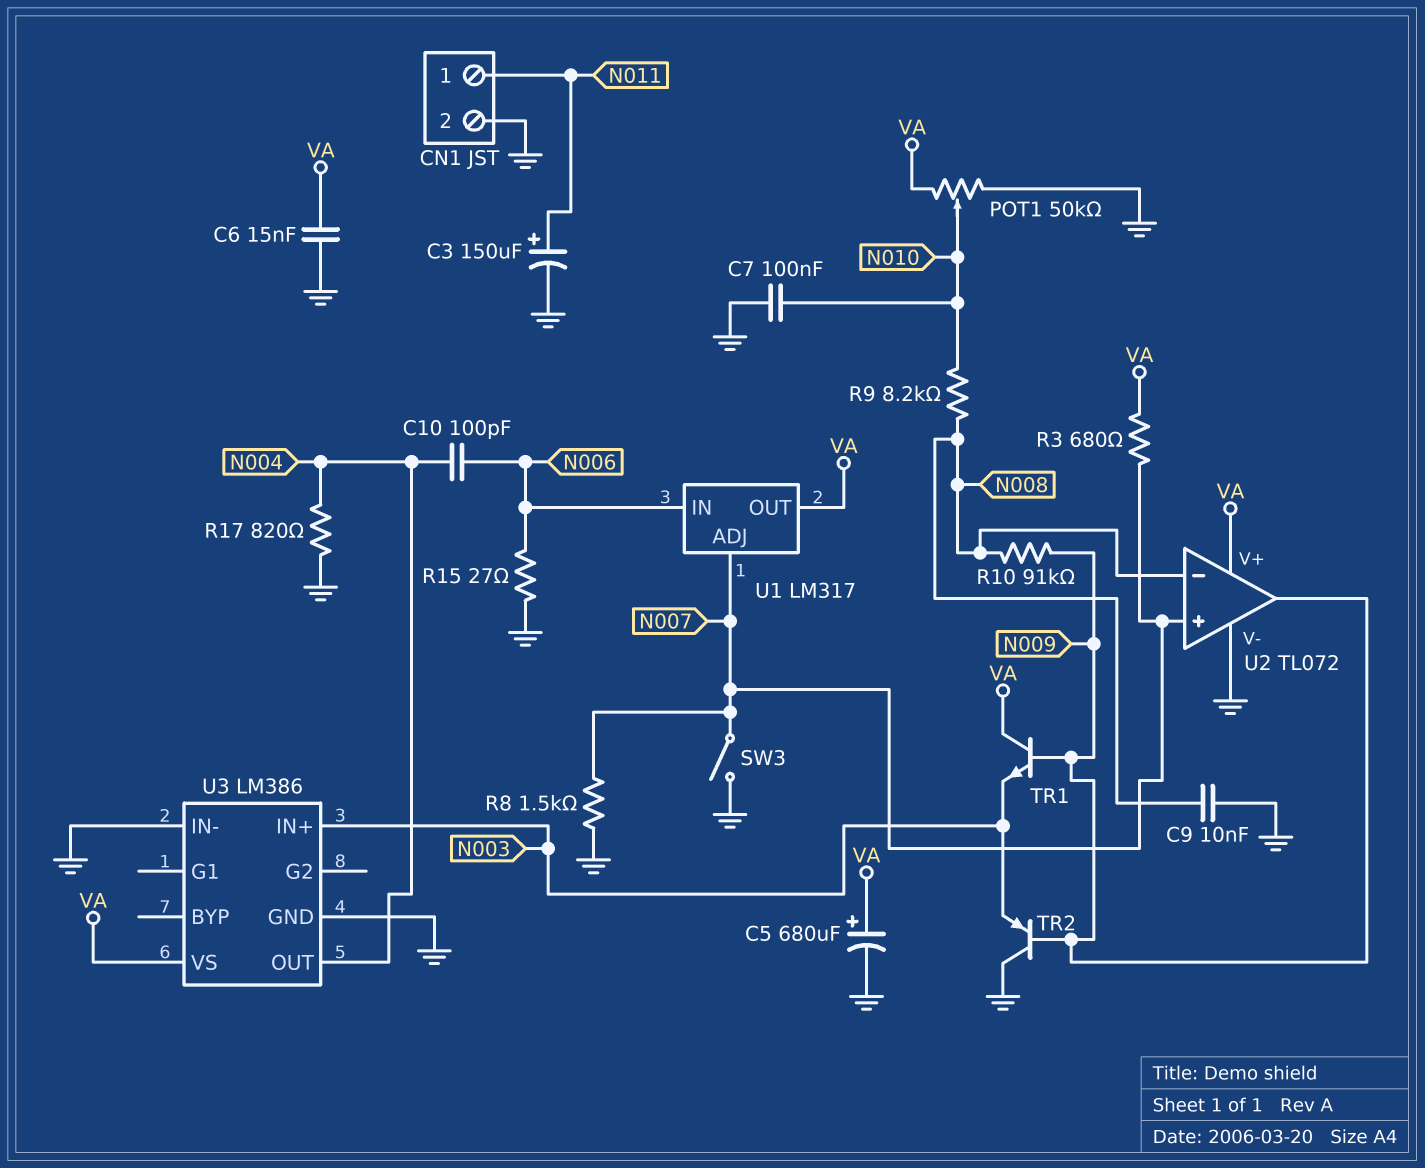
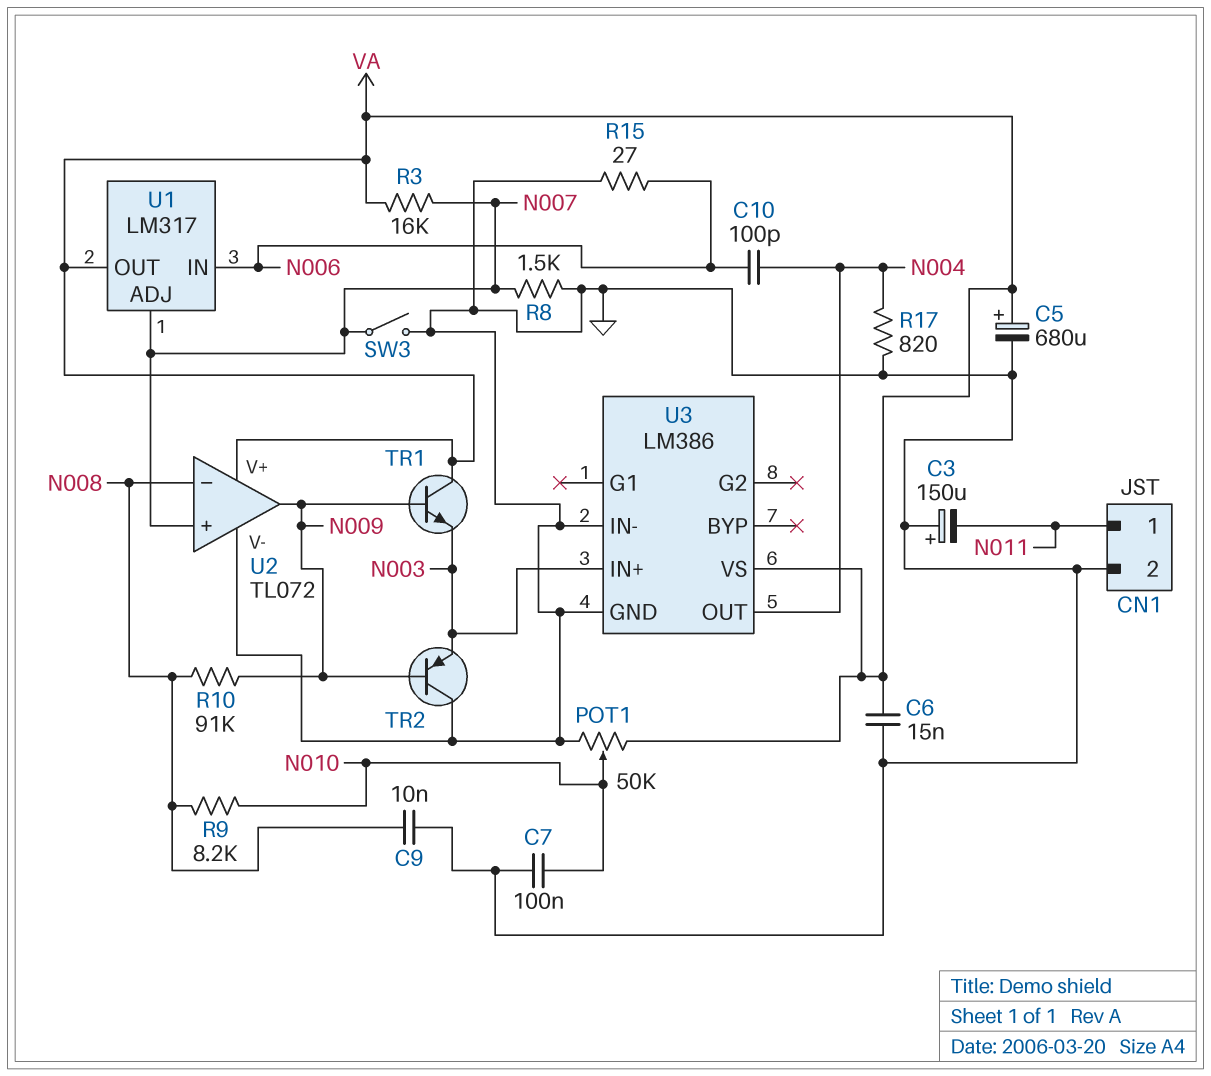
C3: 150uF (plus N011, minus GND) -> 150uF (plus GND, minus N011)
R3: 680 (N007, VA) -> 16k (N007, VA)

